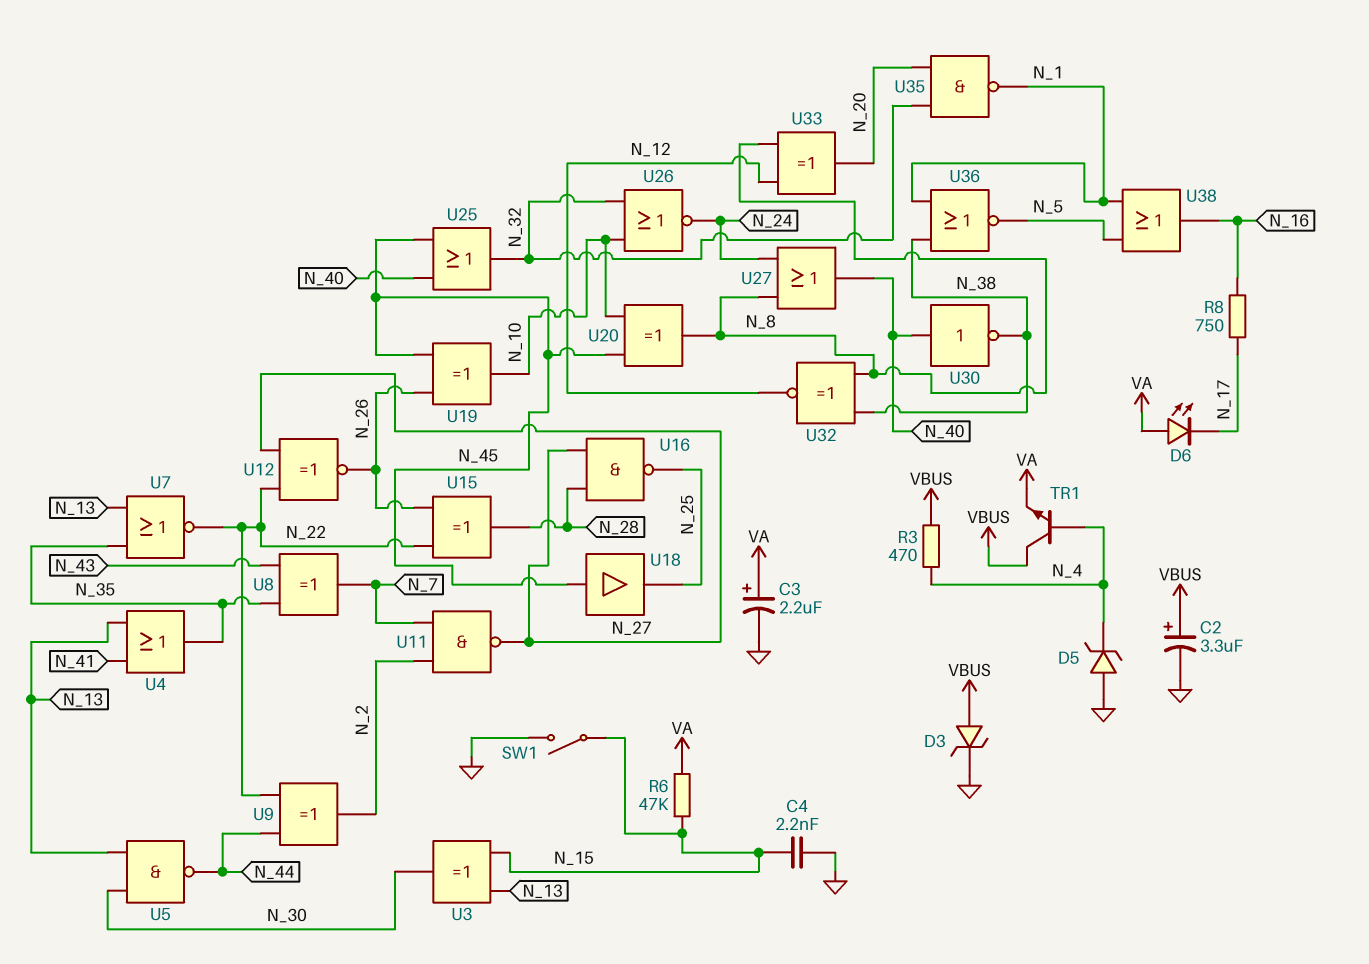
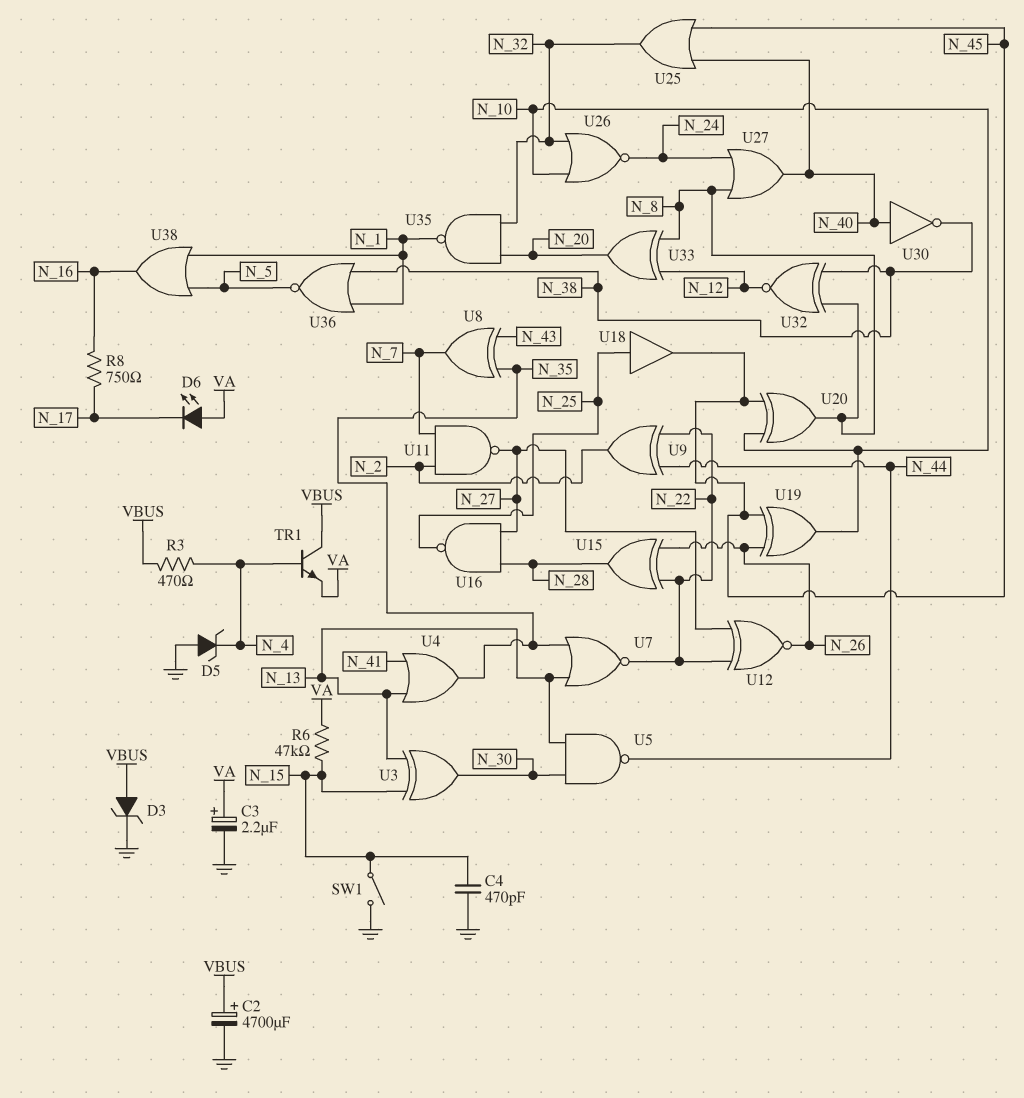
C2: 3.3uF (plus VBUS, minus GND) -> 4700uF (plus VBUS, minus GND)
C4: 2.2nF (GND, N_15) -> 470pF (GND, N_15)
U18: buffer (in N_45, out N_25) -> buffer (in N_25, out N_45)

